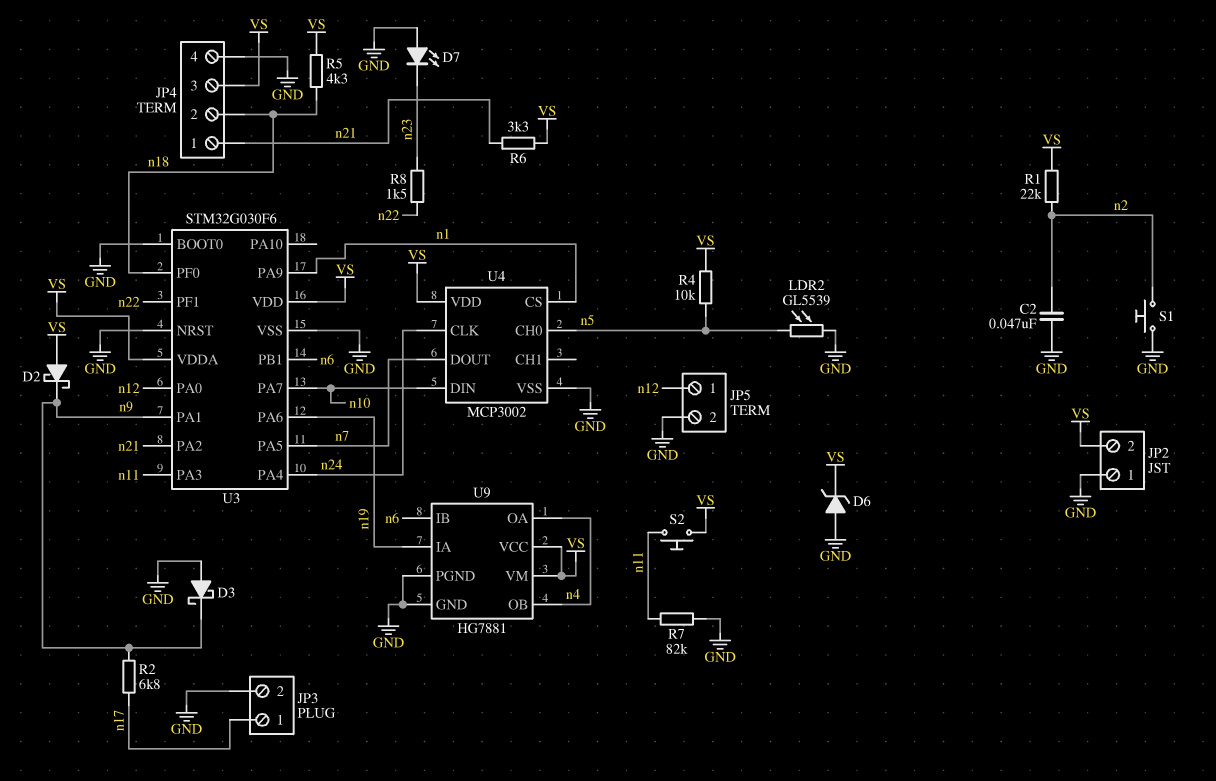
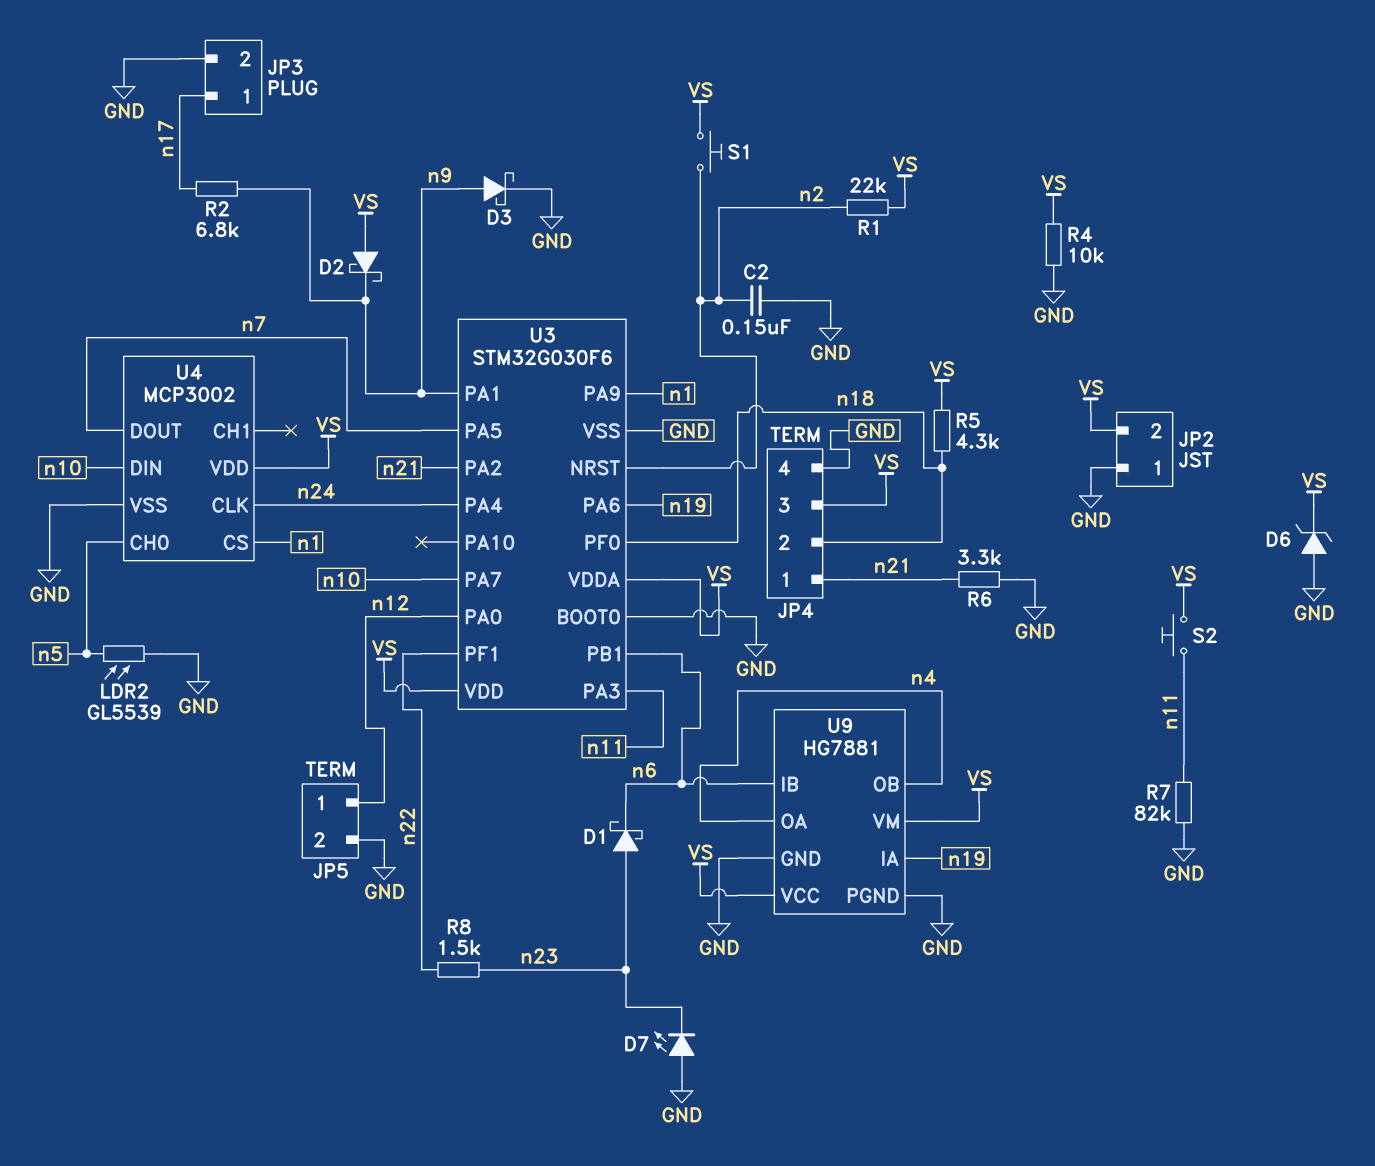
C2: 47nF (GND, n2) -> 150nF (GND, n2)
D1: none -> schottky (A n23, K n6)
D3: schottky (A GND, K n9) -> schottky (A n9, K GND)
R4: 10k (VS, n5) -> 10k (GND, VS)
R6: 3.3k (VS, n21) -> 3.3k (GND, n21)
S1: button (GND, n2) -> button (VS, n2)
U3 pin NRST: GND -> n2

